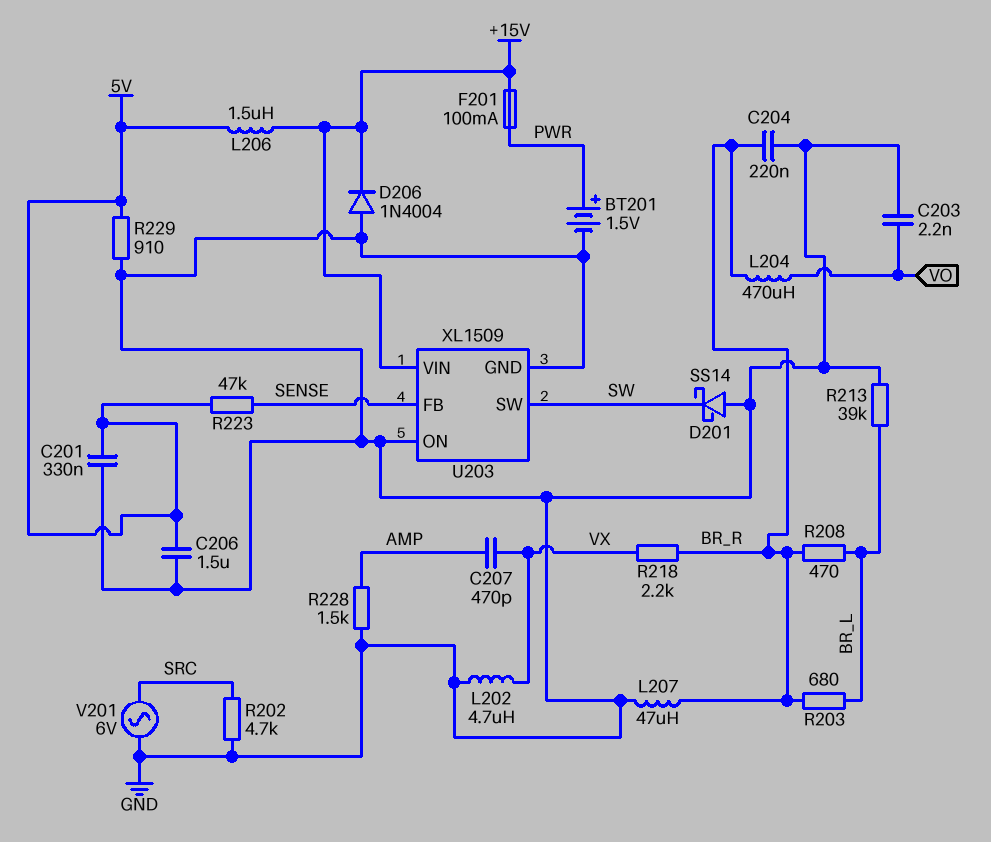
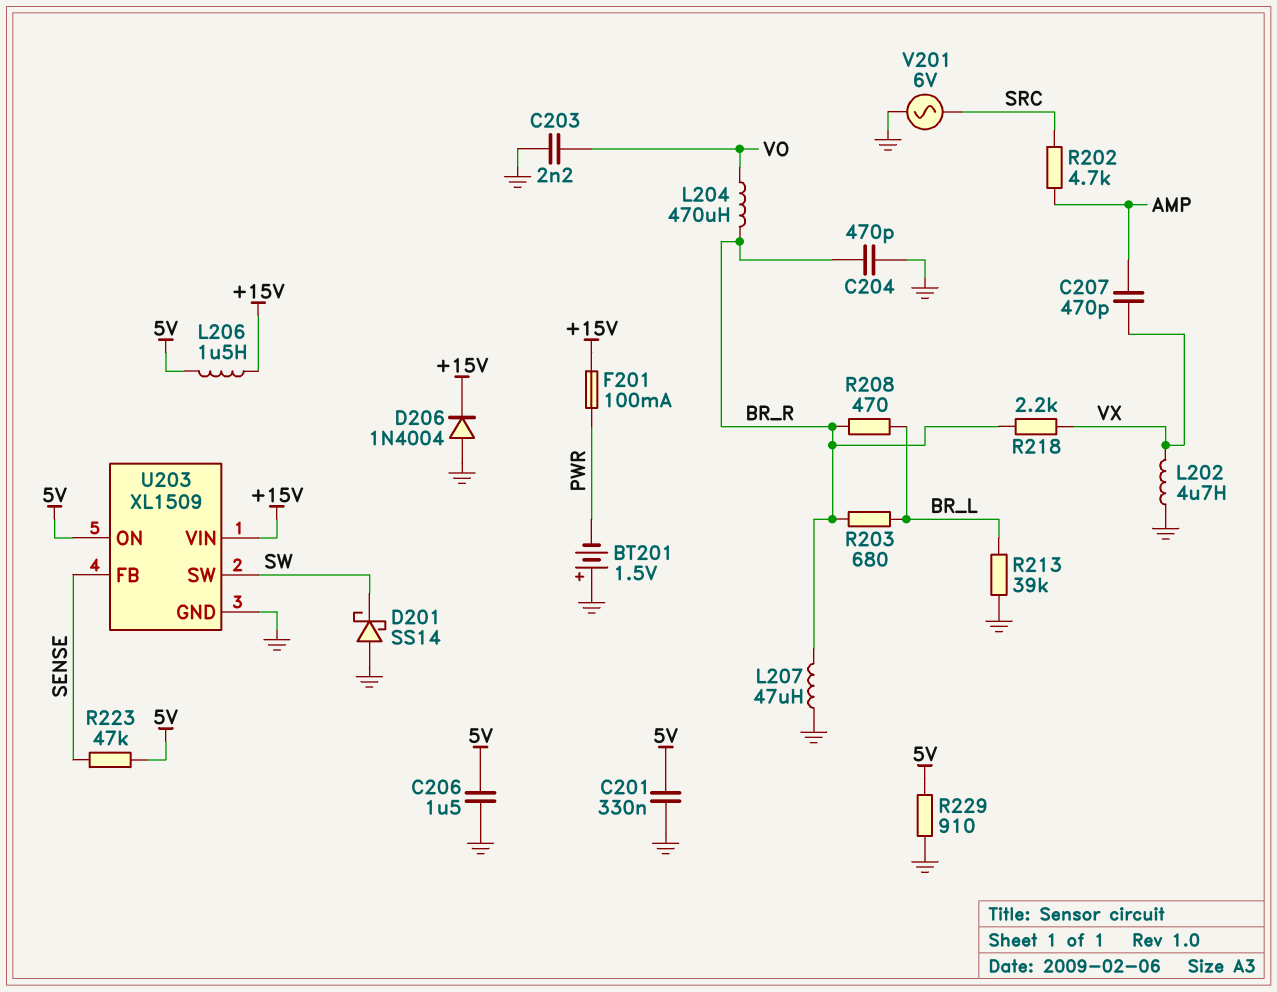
BT201: 1.5V (plus PWR, minus GND) -> 1.5V (plus GND, minus PWR)
C204: 220nF (BR_R, GND) -> 470pF (BR_R, GND)
R202: 4.7k (GND, SRC) -> 4.7k (AMP, SRC)
R228: 1.5k (AMP, GND) -> none
U203 pin ON: GND -> 5V

